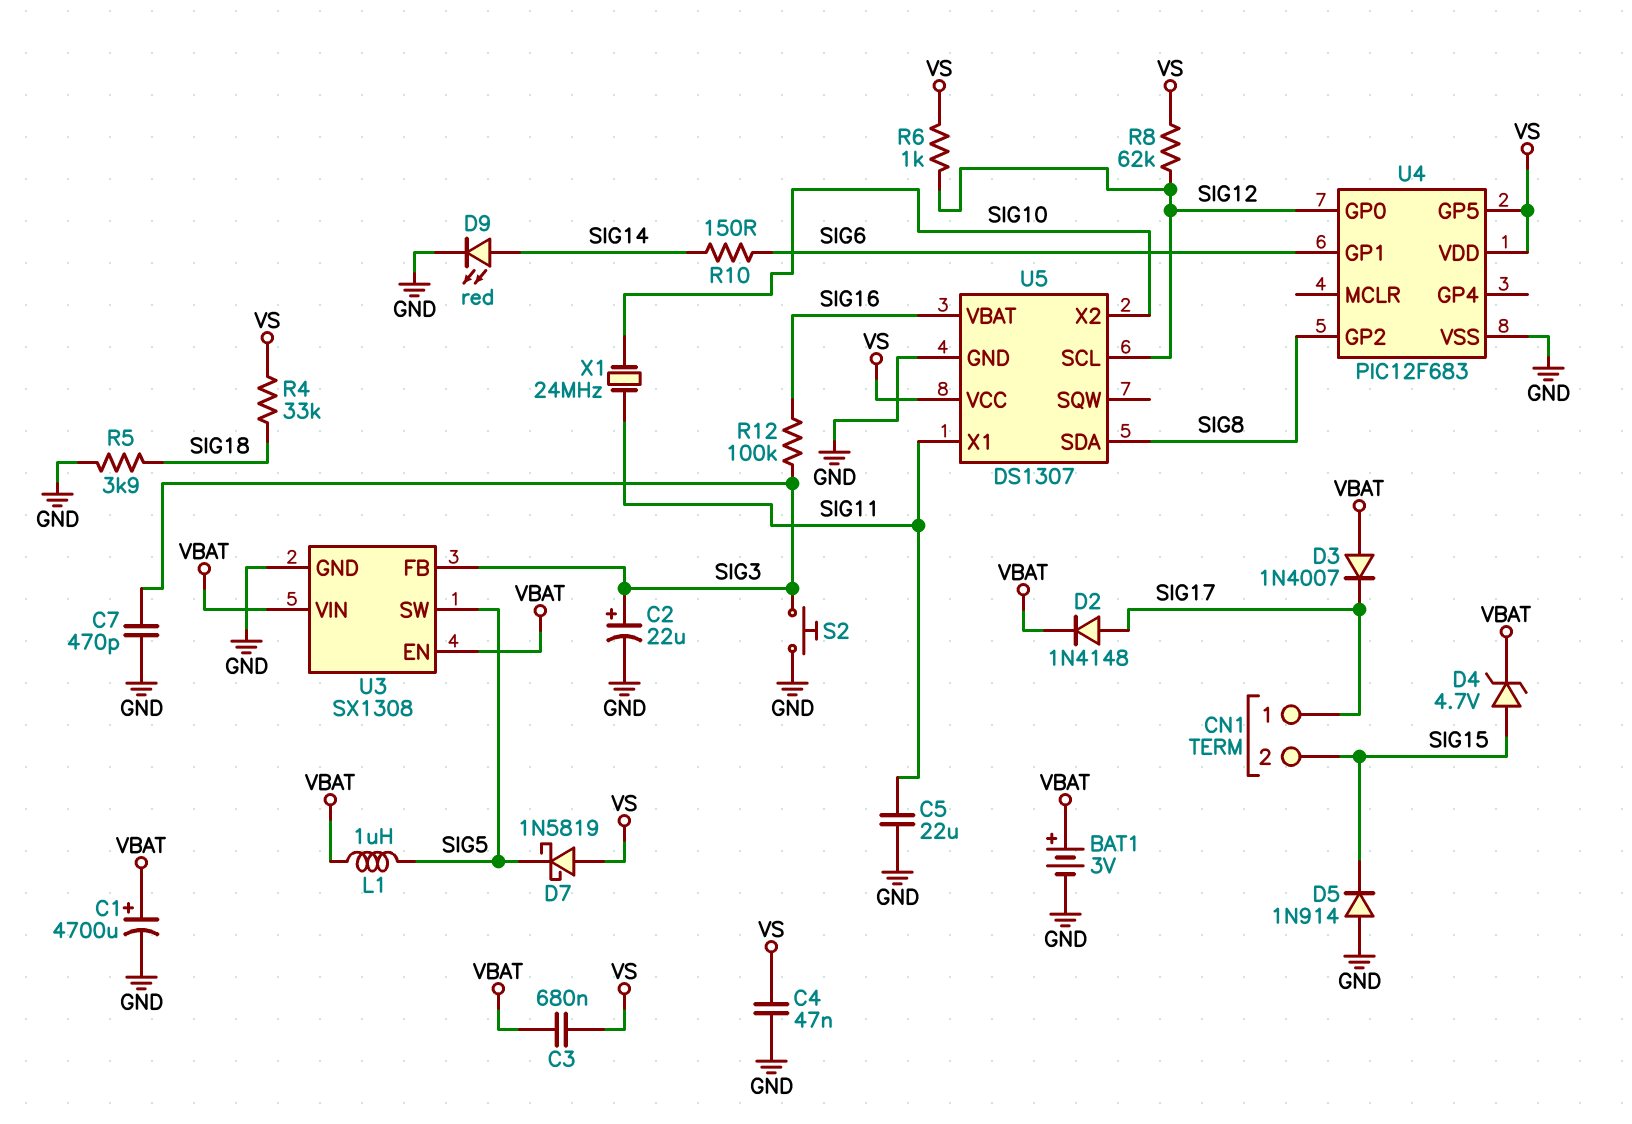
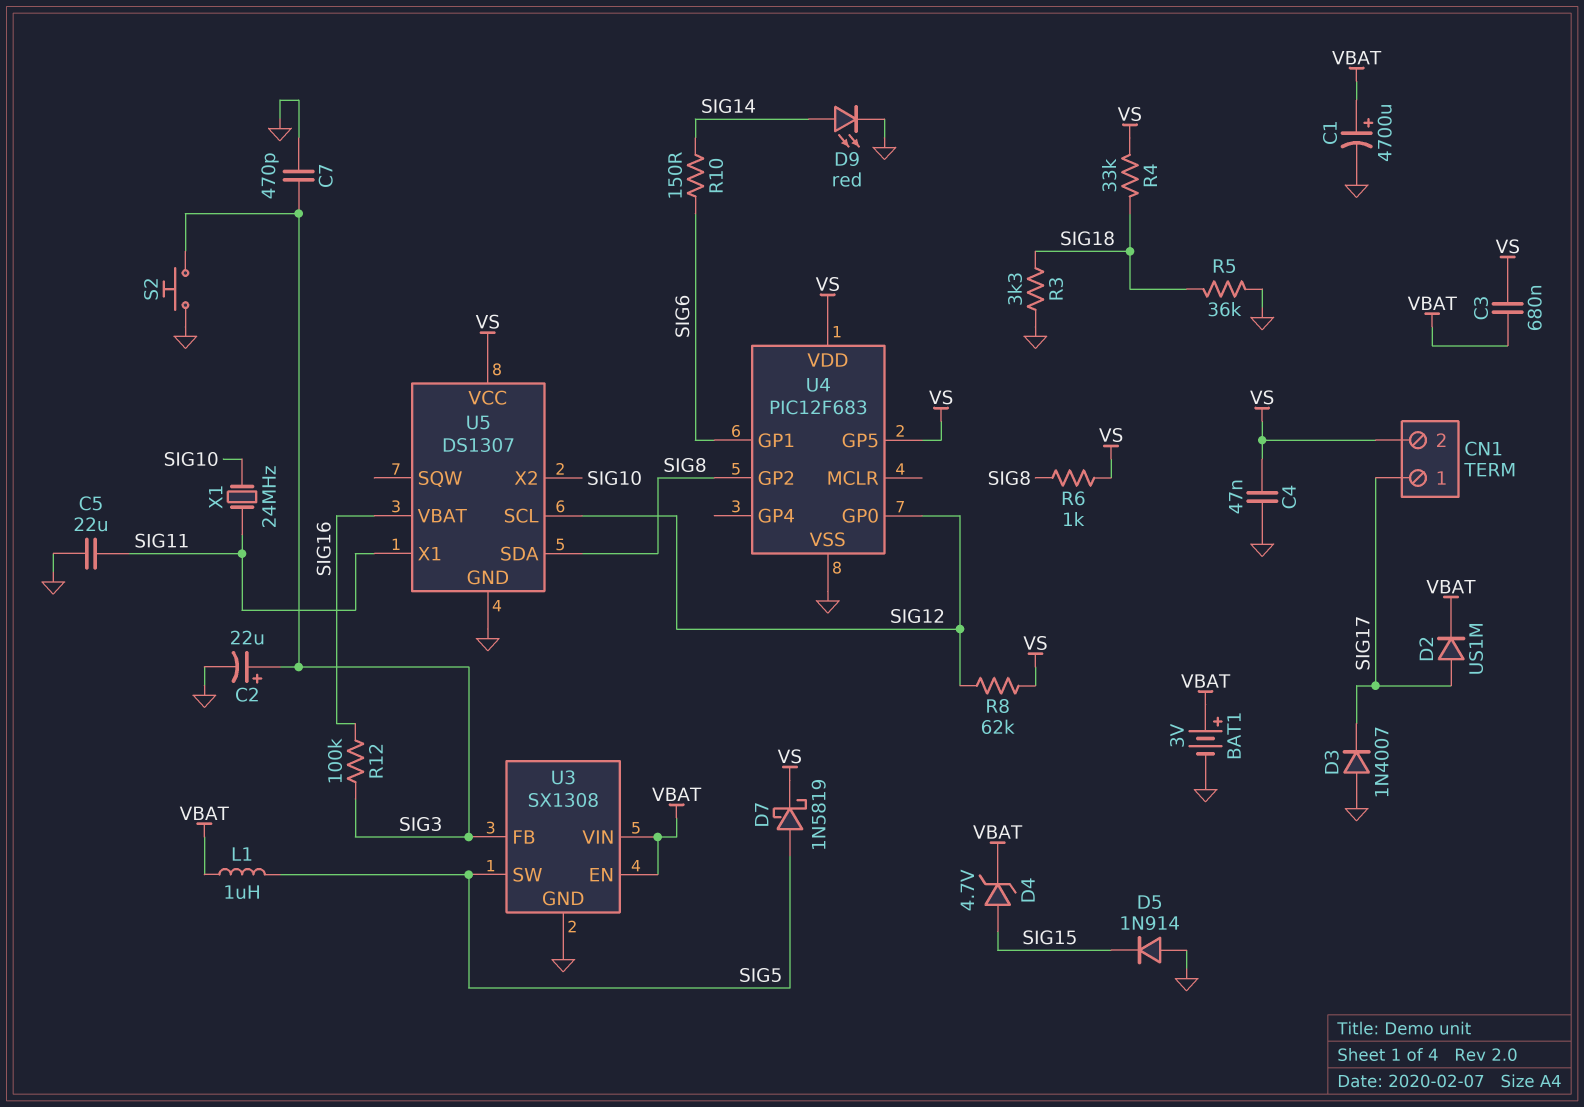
CN1 pin 2: SIG15 -> VS
D2: diode 1N4148 (A SIG17, K VBAT) -> diode US1M (A SIG17, K VBAT)
D3: diode 1N4007 (A VBAT, K SIG17) -> diode 1N4007 (A GND, K SIG17)
D7: schottky 1N5819 (A VS, K SIG5) -> schottky 1N5819 (A SIG5, K VS)
R3: none -> 3.3k (GND, SIG18)
R5: 3.9k (GND, SIG18) -> 36k (GND, SIG18)
R6: 1k (SIG12, VS) -> 1k (SIG8, VS)

